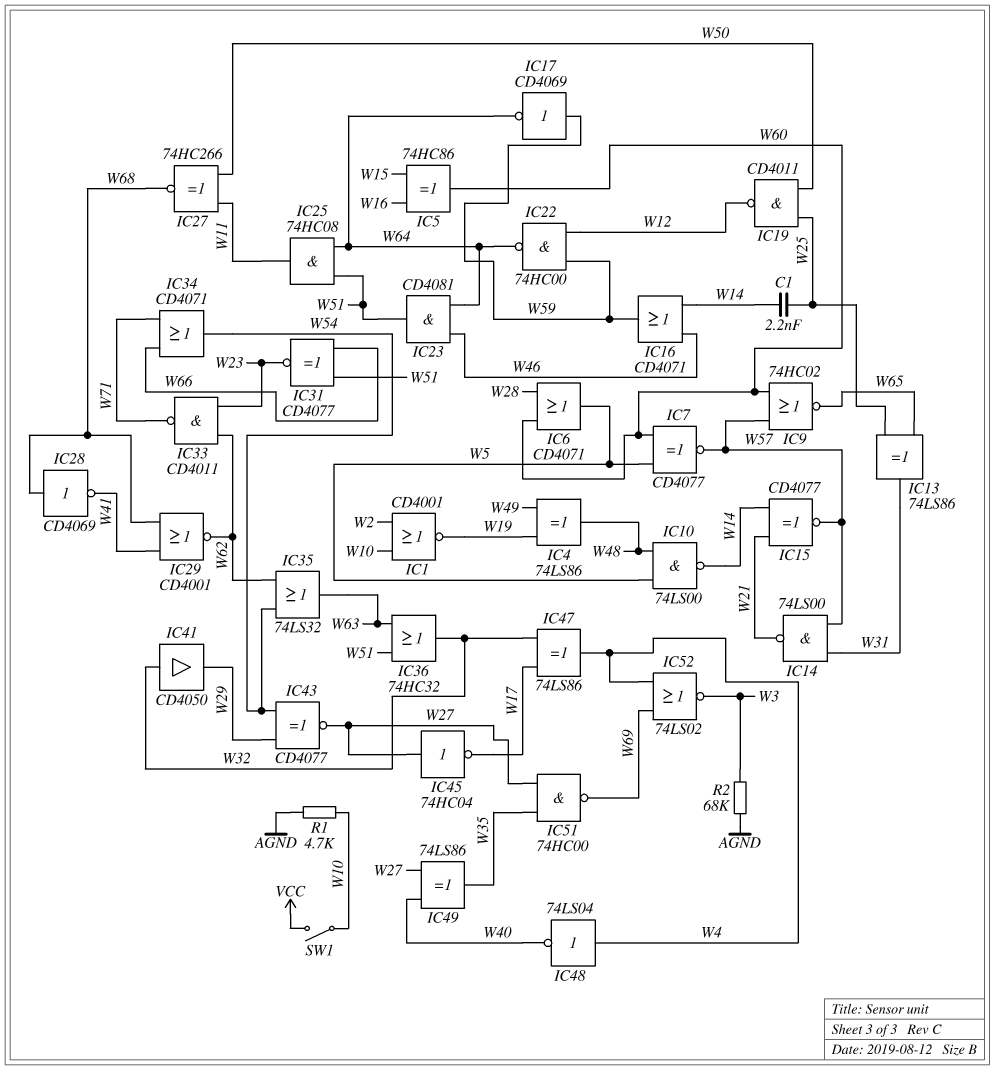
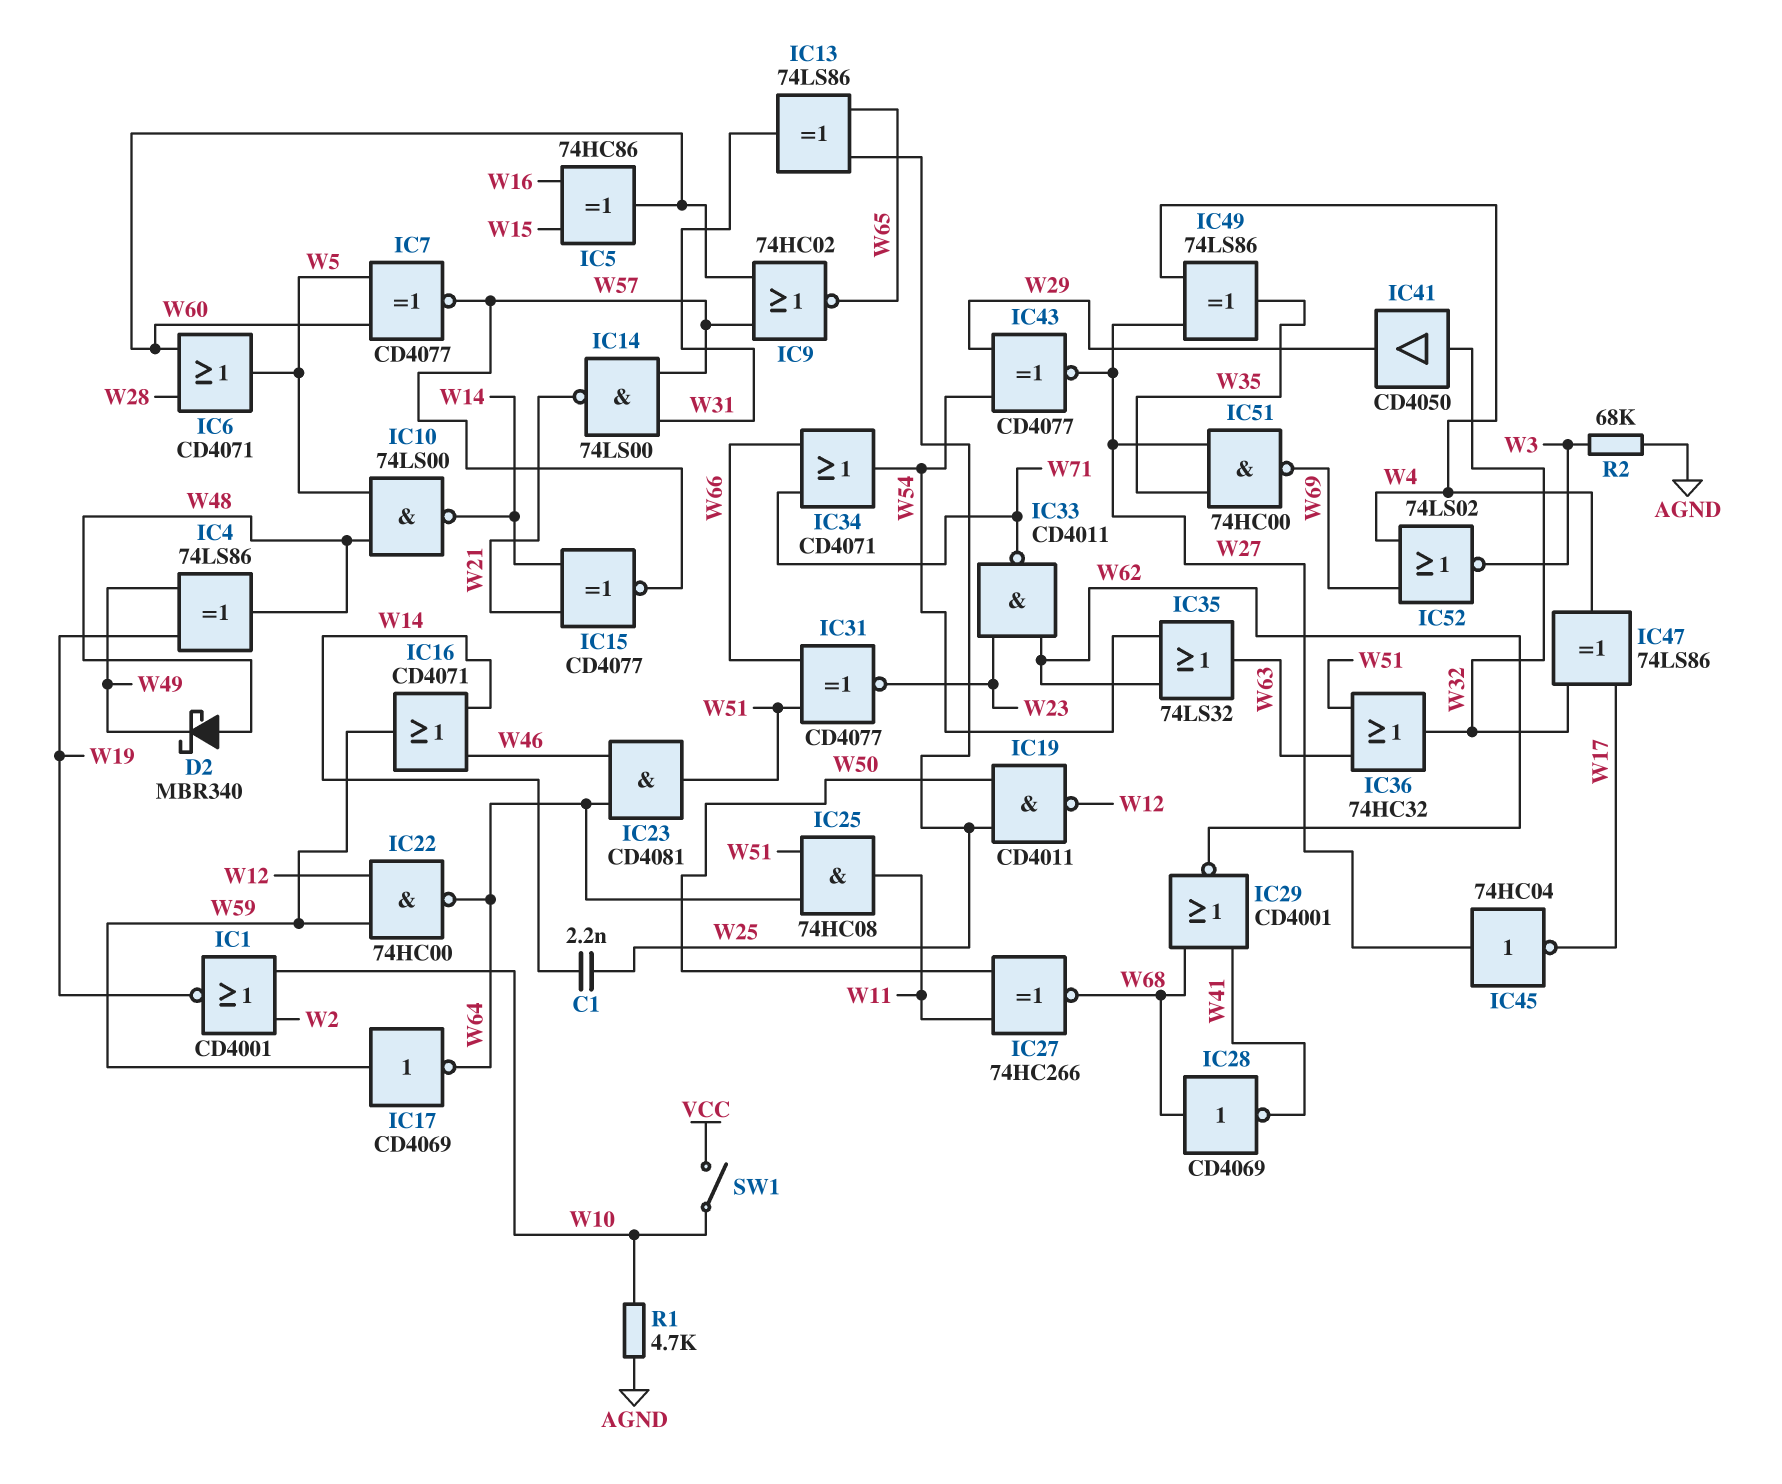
D2: none -> schottky MBR340 (A W48, K W49)
IC48: NOT 74LS04 (in W4, out W40) -> none
IC49: XOR 74LS86 (in W27, in W40, out W35) -> XOR 74LS86 (in W4, in W27, out W35)

